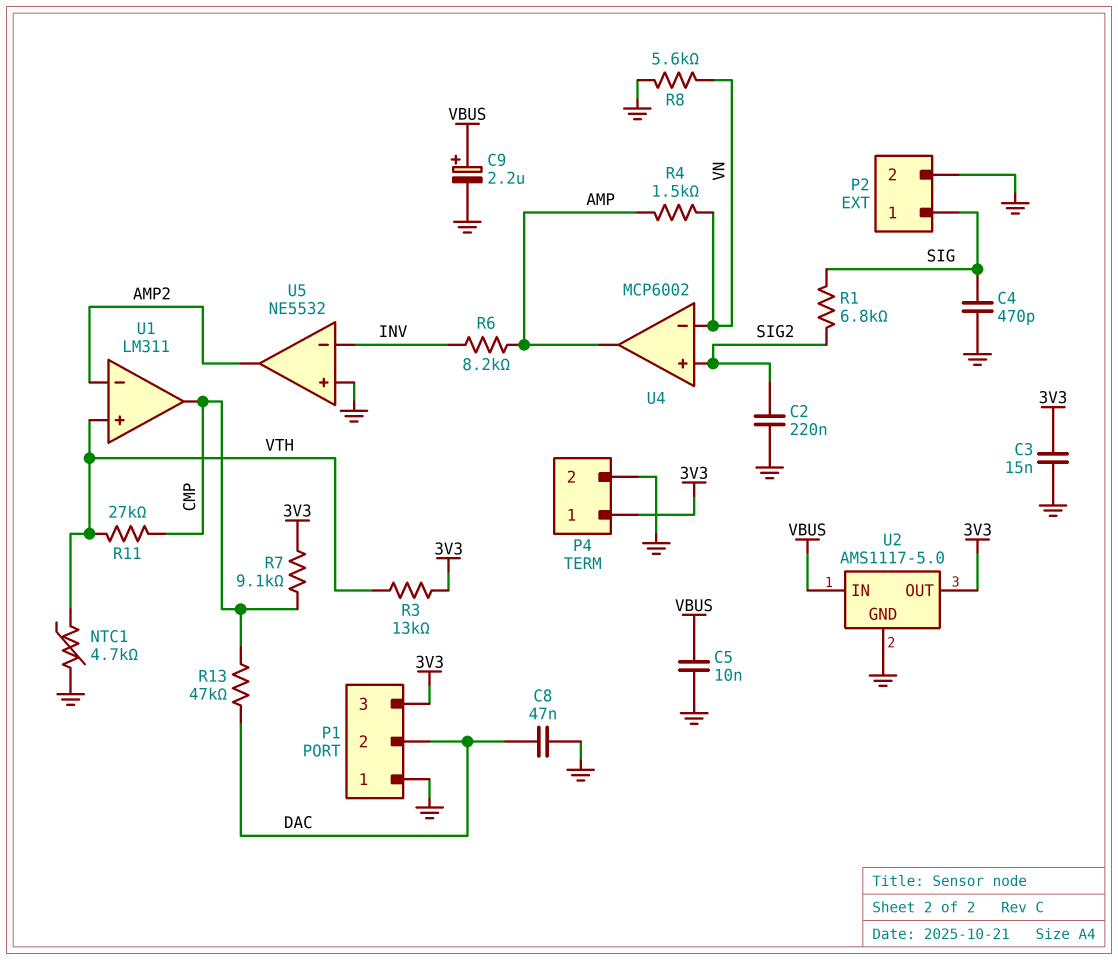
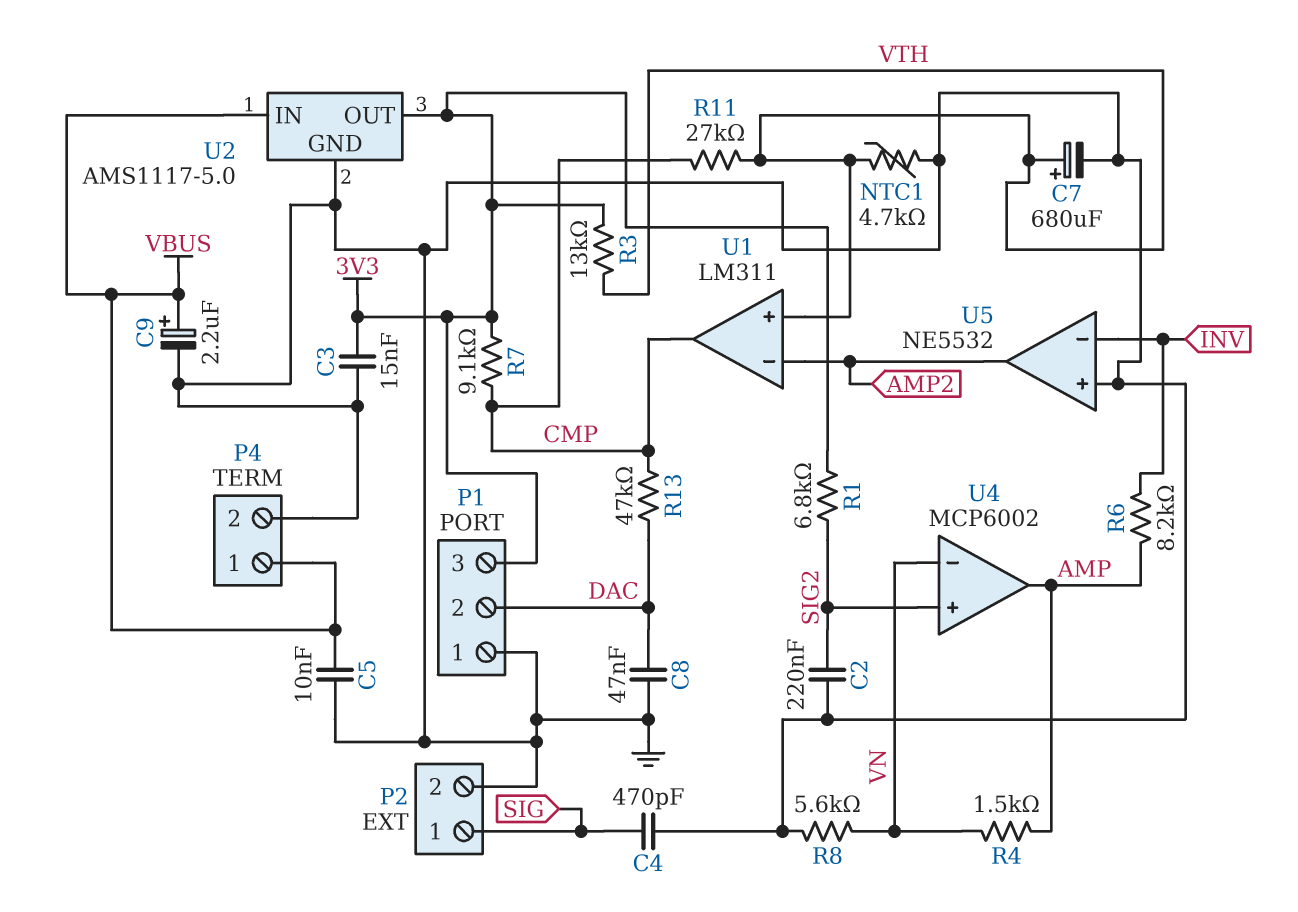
C7: none -> 680uF (plus VTH, minus GND)
P4 pin 1: 3V3 -> VBUS
R1: 6.8k (SIG, SIG2) -> 6.8k (3V3, SIG2)

